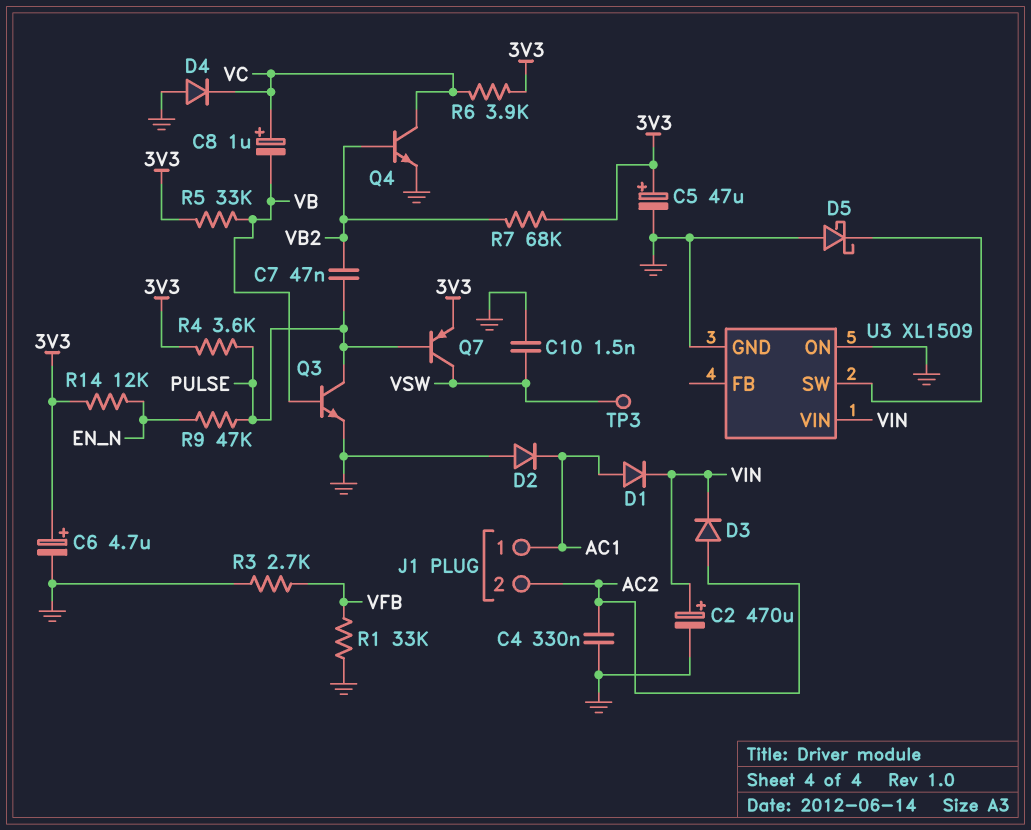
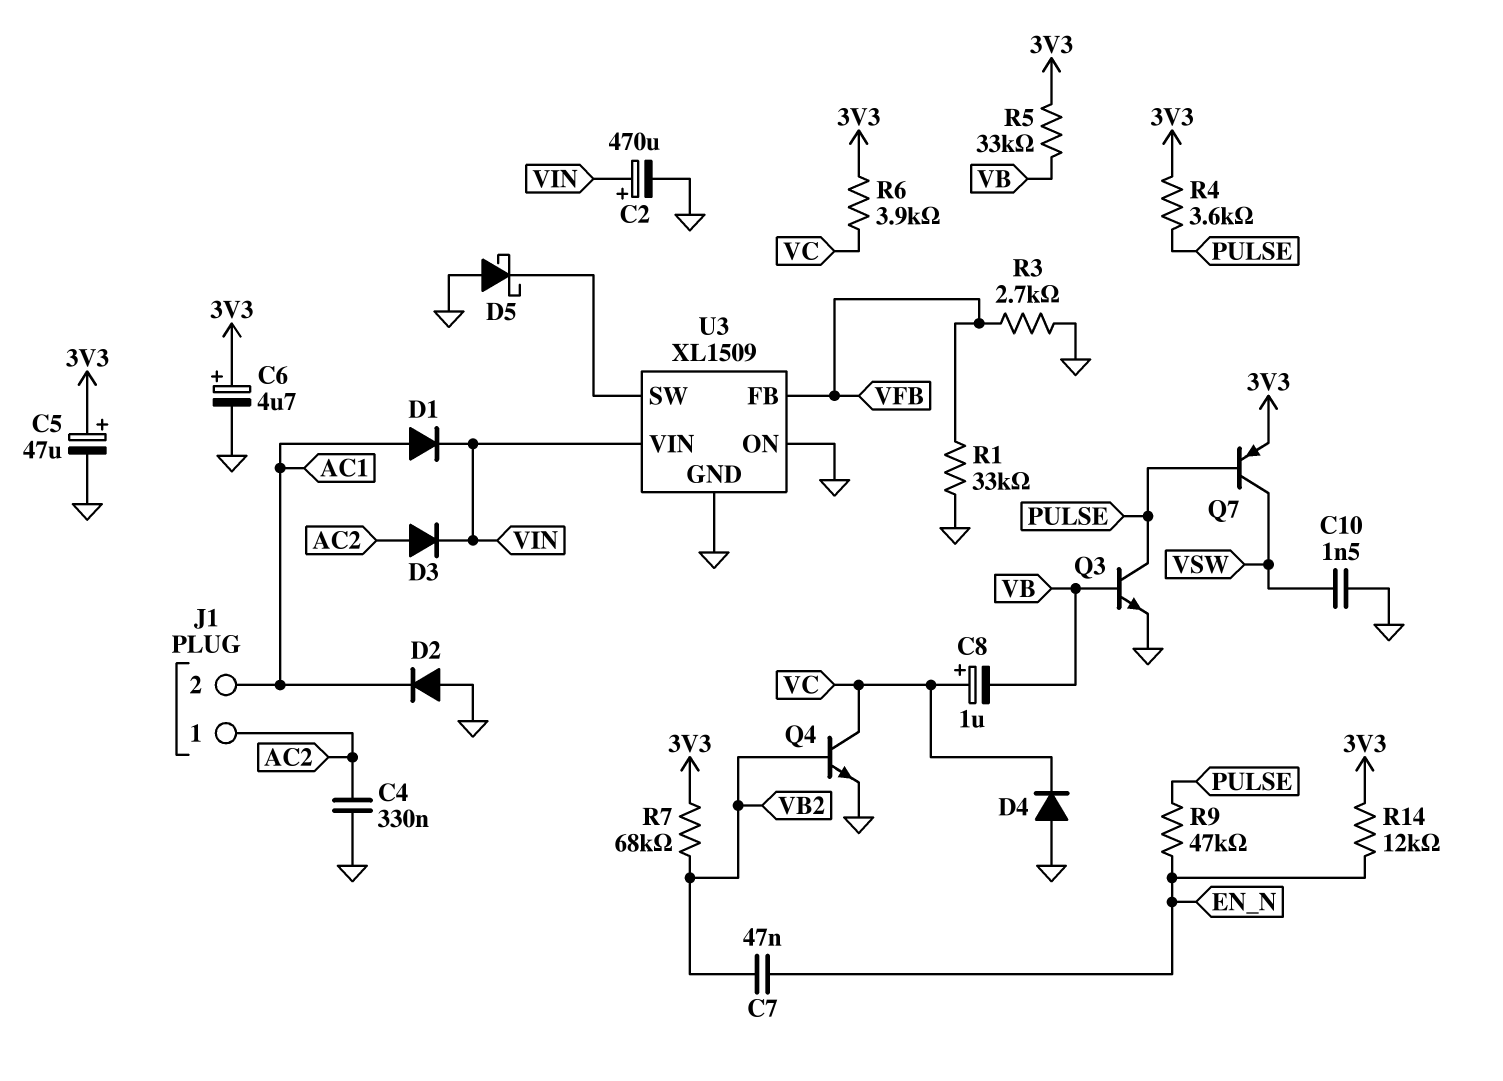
C7: 47nF (PULSE, VB2) -> 47nF (EN_N, VB2)
J1 pin 1: AC1 -> AC2
J1 pin 2: AC2 -> AC1
TP3: test point (VSW) -> none
U3 pin FB: none -> VFB

